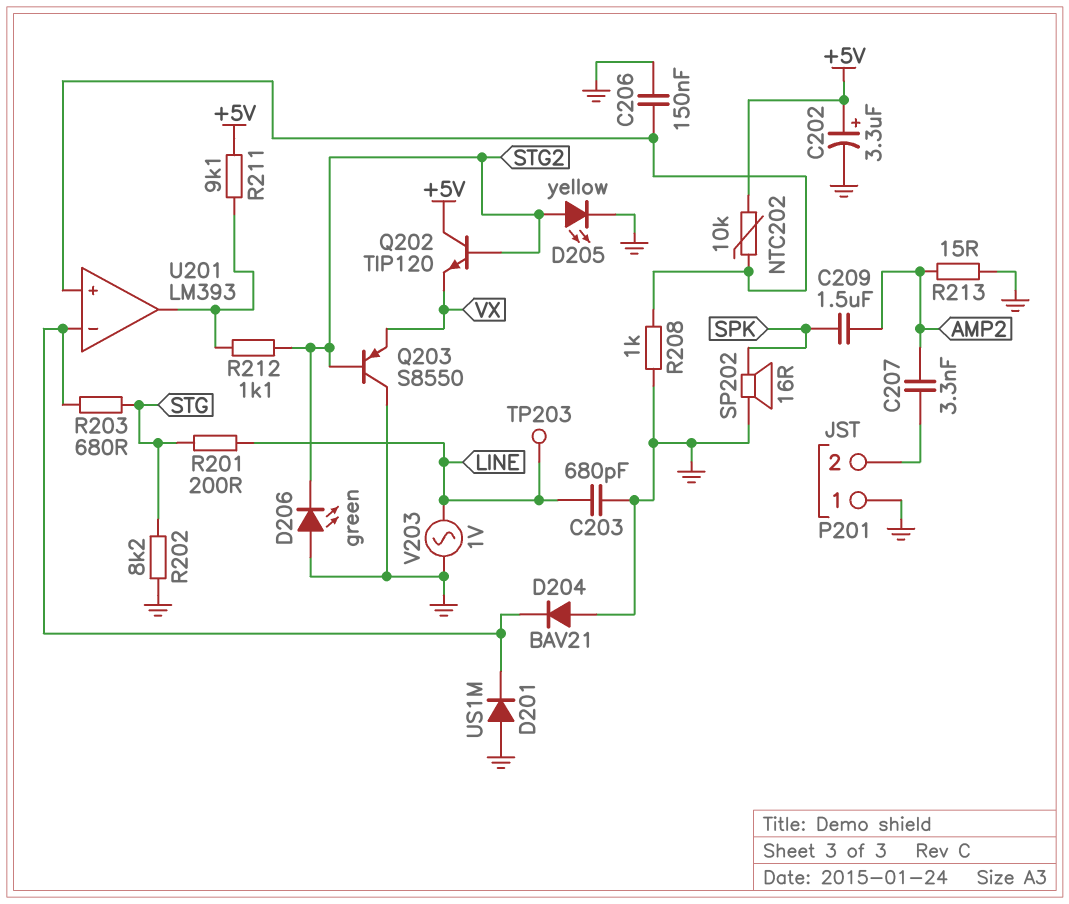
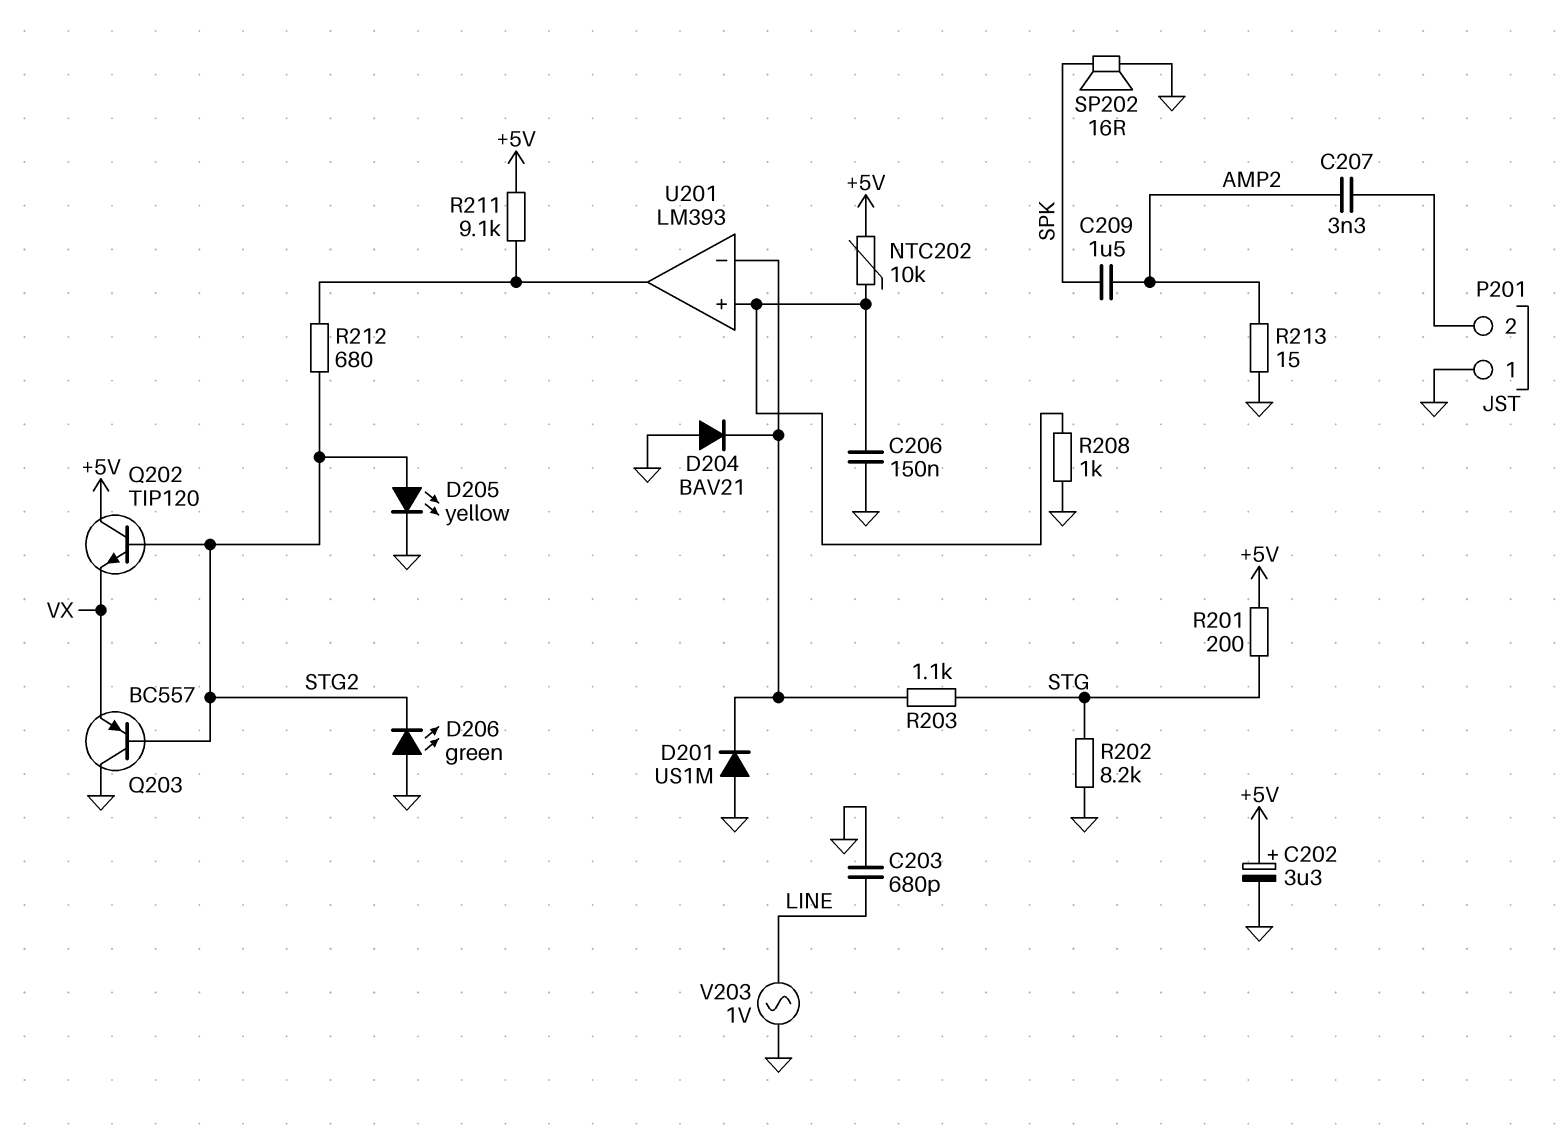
Q203: PNP S8550 (B STG2, C GND, E VX) -> PNP BC557 (B STG2, C GND, E VX)
R201: 200 (LINE, STG) -> 200 (+5V, STG)
R203: 680 (STG, U201/in-) -> 1.1k (STG, U201/in-)
R212: 1.1k (STG2, U201/out) -> 680 (STG2, U201/out)
TP203: test point (LINE) -> none

